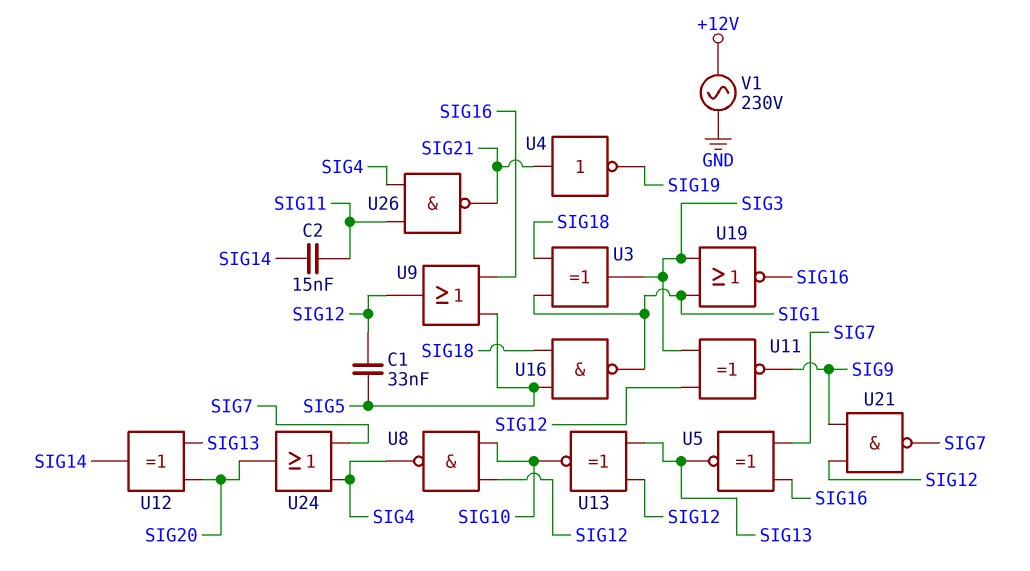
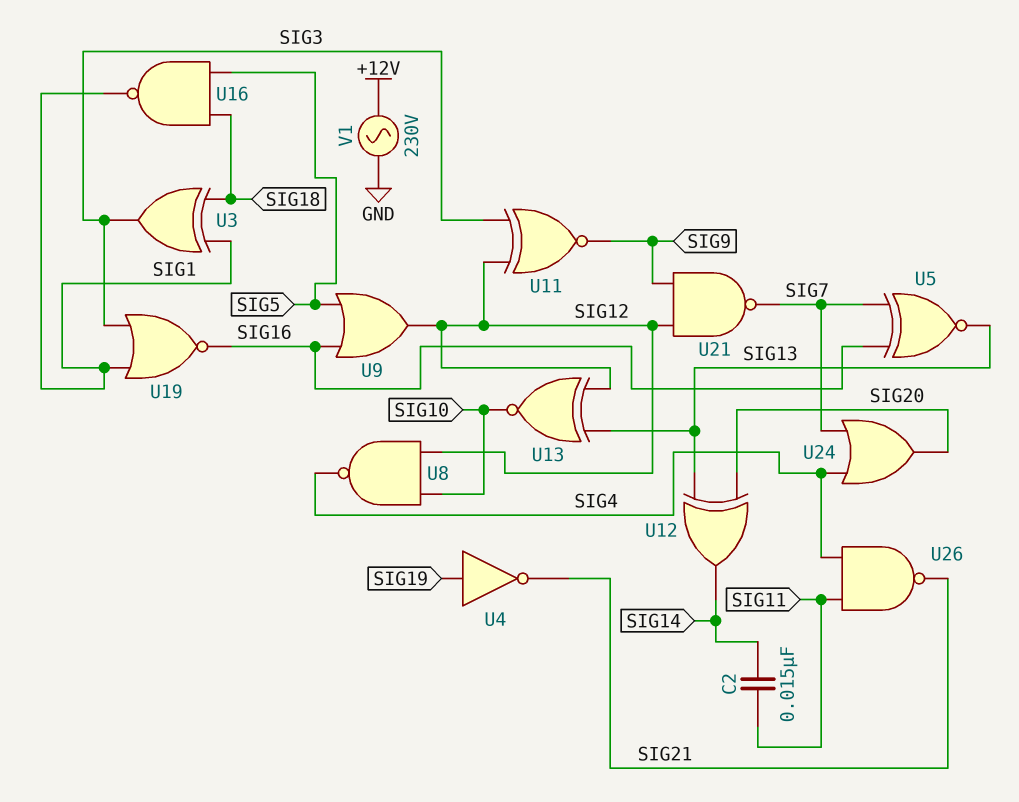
C1: 33nF (SIG5, SIG12) -> none
U4: NOT (in SIG21, out SIG19) -> NOT (in SIG19, out SIG21)

